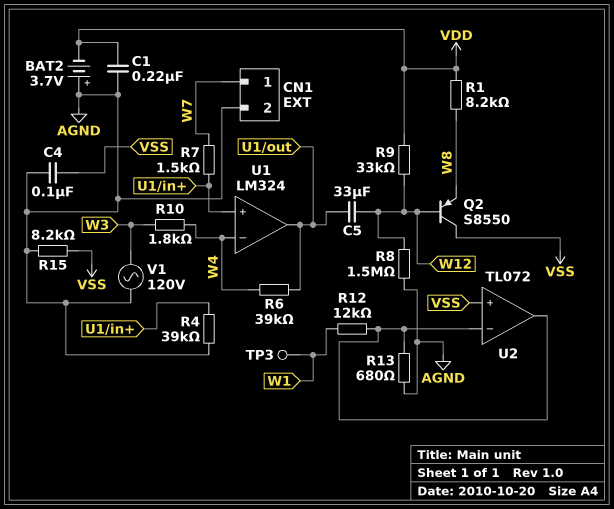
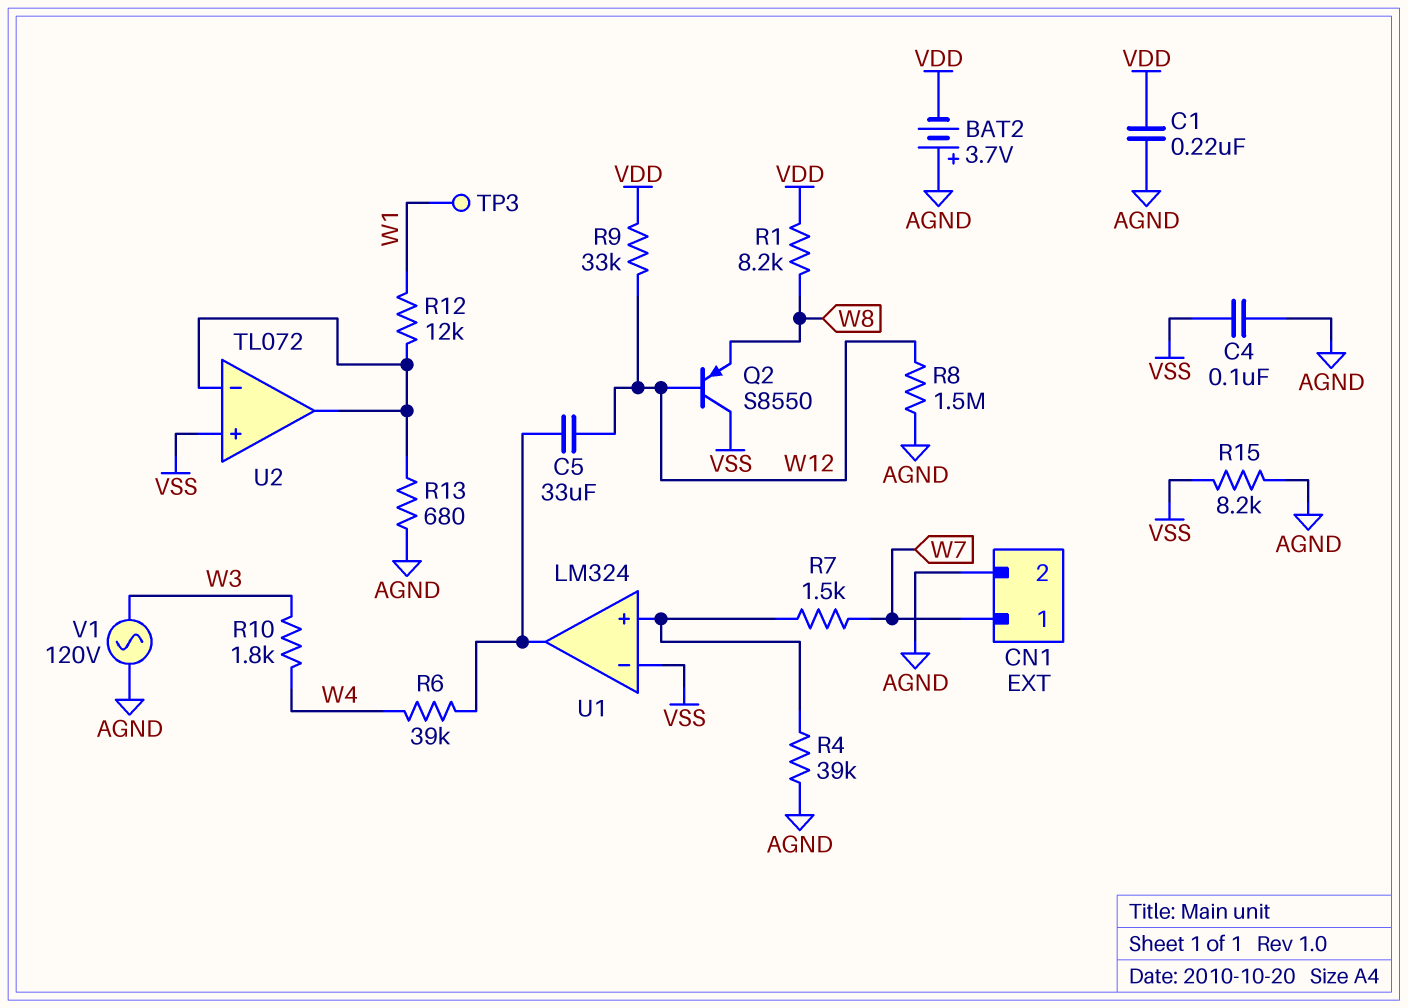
U1 pin in-: W4 -> VSS

